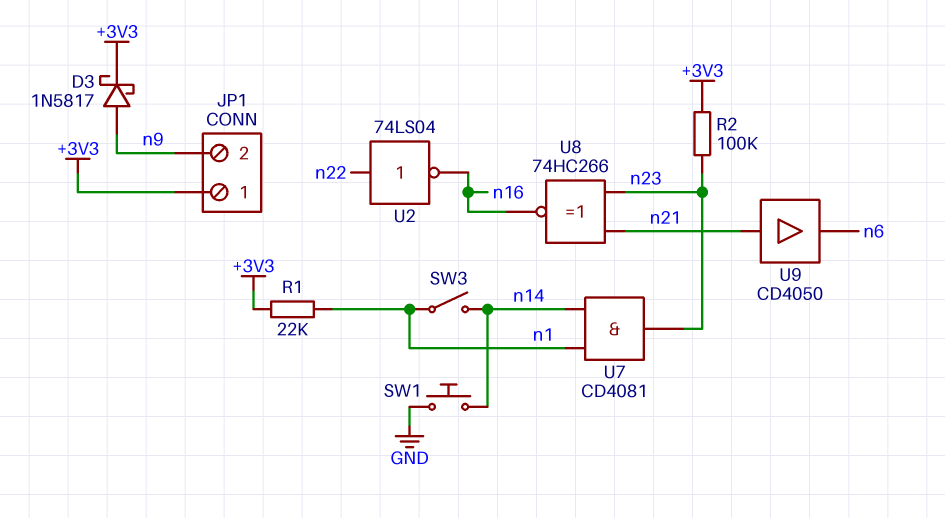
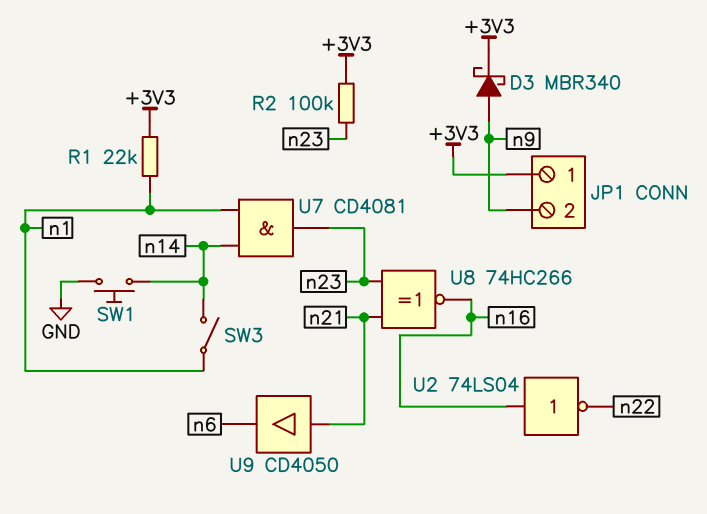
D3: schottky 1N5817 (A n9, K +3V3) -> schottky MBR340 (A n9, K +3V3)
U2: NOT 74LS04 (in n22, out n16) -> NOT 74LS04 (in n16, out n22)

